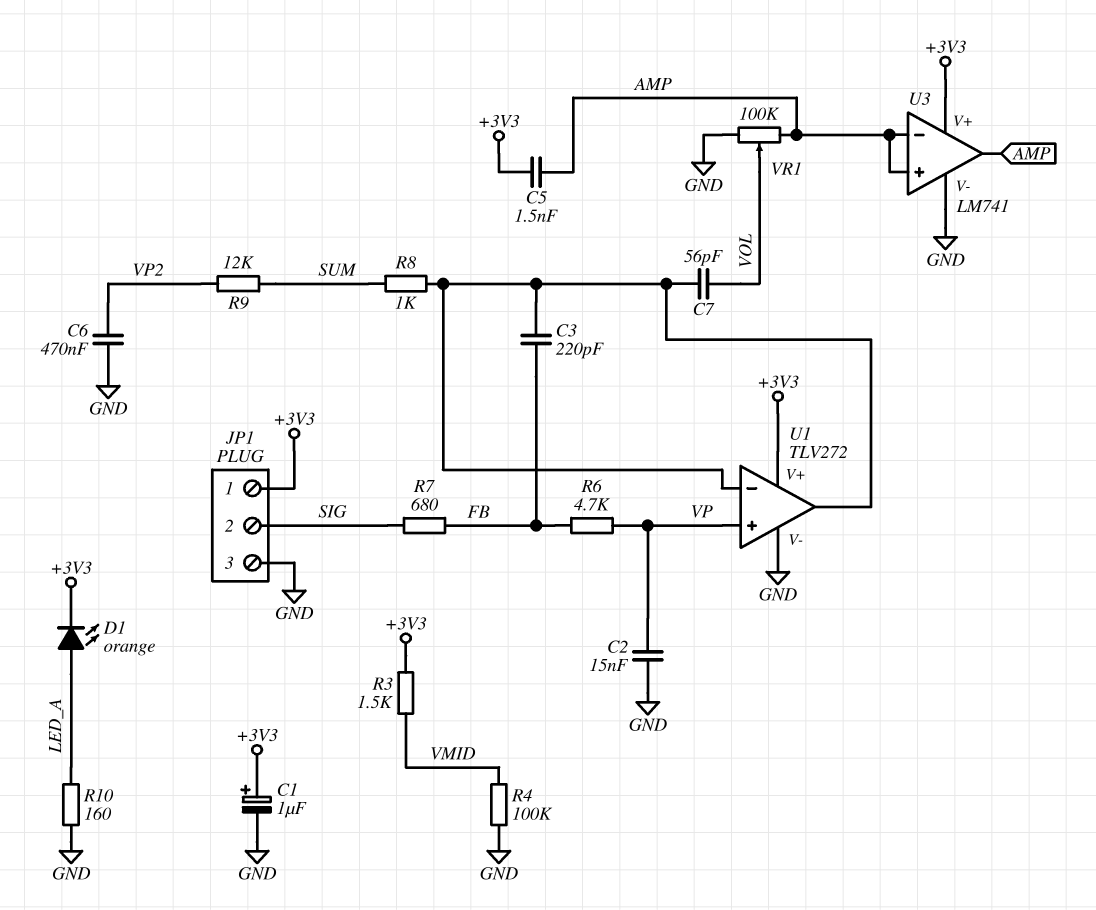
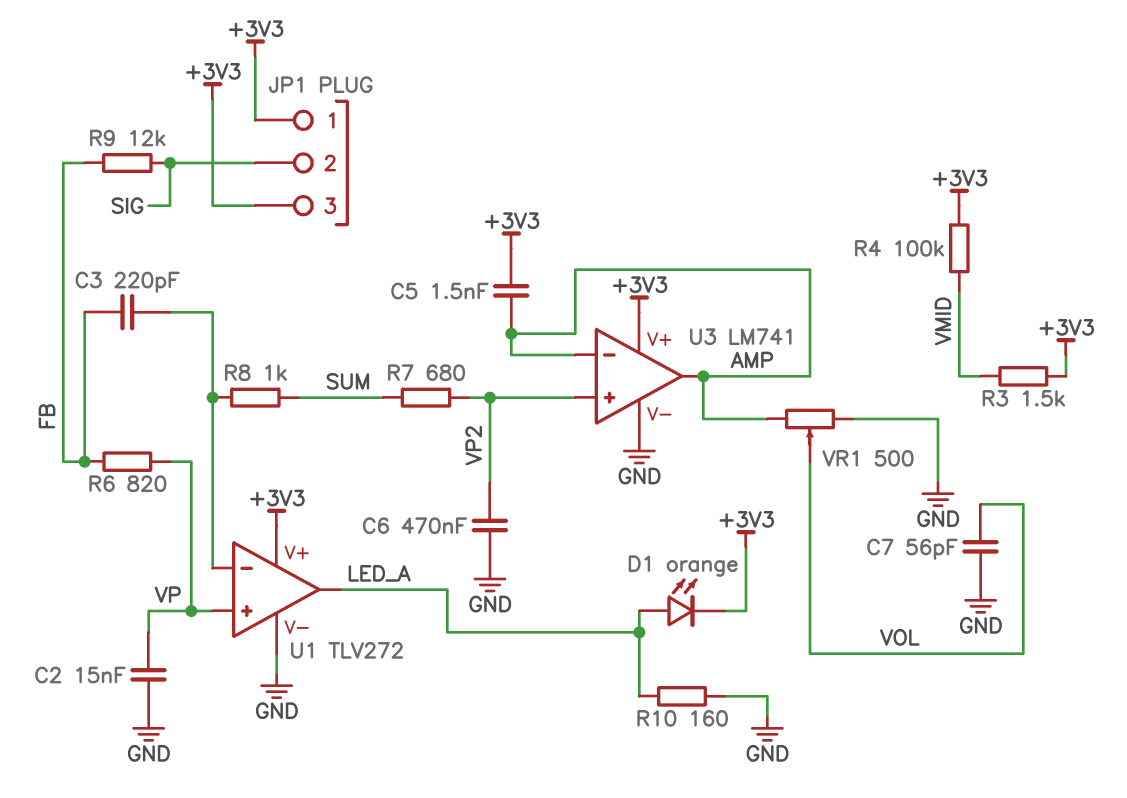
C1: 1uF (plus +3V3, minus GND) -> none
C7: 56pF (U1/in-, VOL) -> 56pF (GND, VOL)
JP1 pin 3: GND -> +3V3
R4: 100k (GND, VMID) -> 100k (+3V3, VMID)
R6: 4.7k (FB, VP) -> 820 (FB, VP)
R7: 680 (FB, SIG) -> 680 (SUM, VP2)
R9: 12k (SUM, VP2) -> 12k (FB, SIG)
U1 pin out: U1/in- -> LED_A
U3 pin in+: AMP -> VP2
VR1: 100k (AMP, GND, wiper VOL) -> 500 (AMP, GND, wiper VOL)

